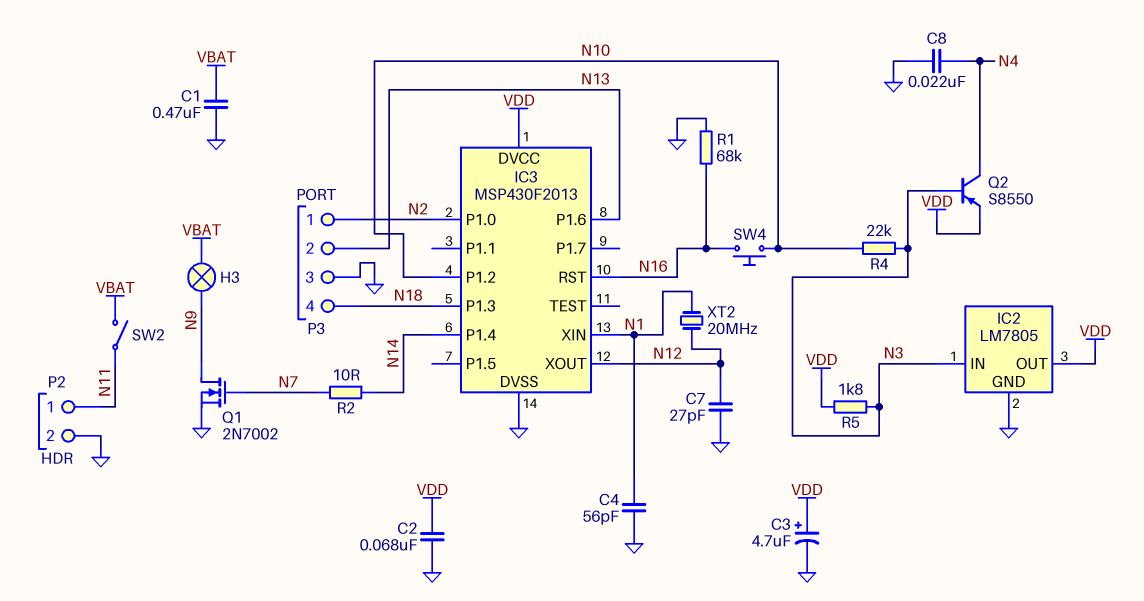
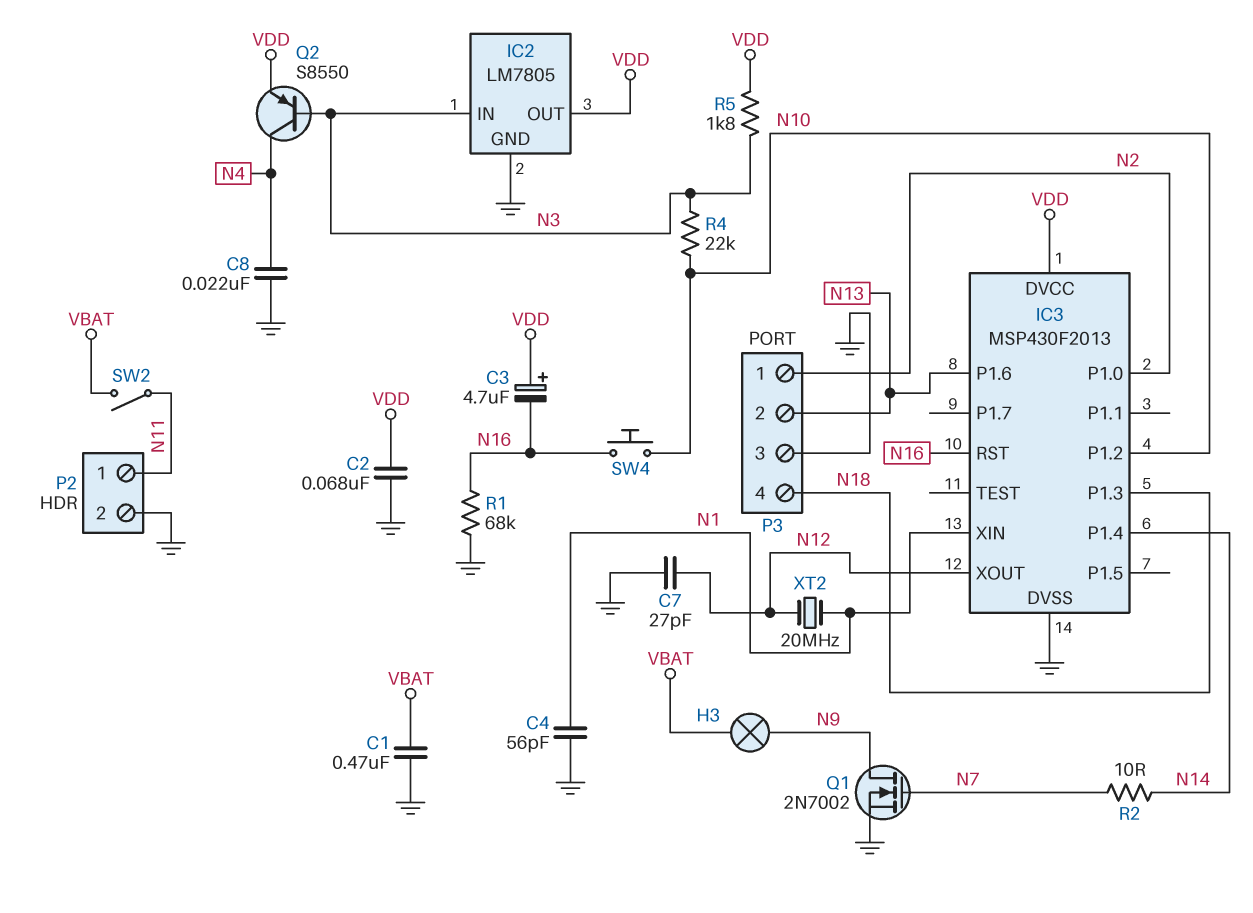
C3: 4.7uF (plus VDD, minus GND) -> 4.7uF (plus VDD, minus N16)

